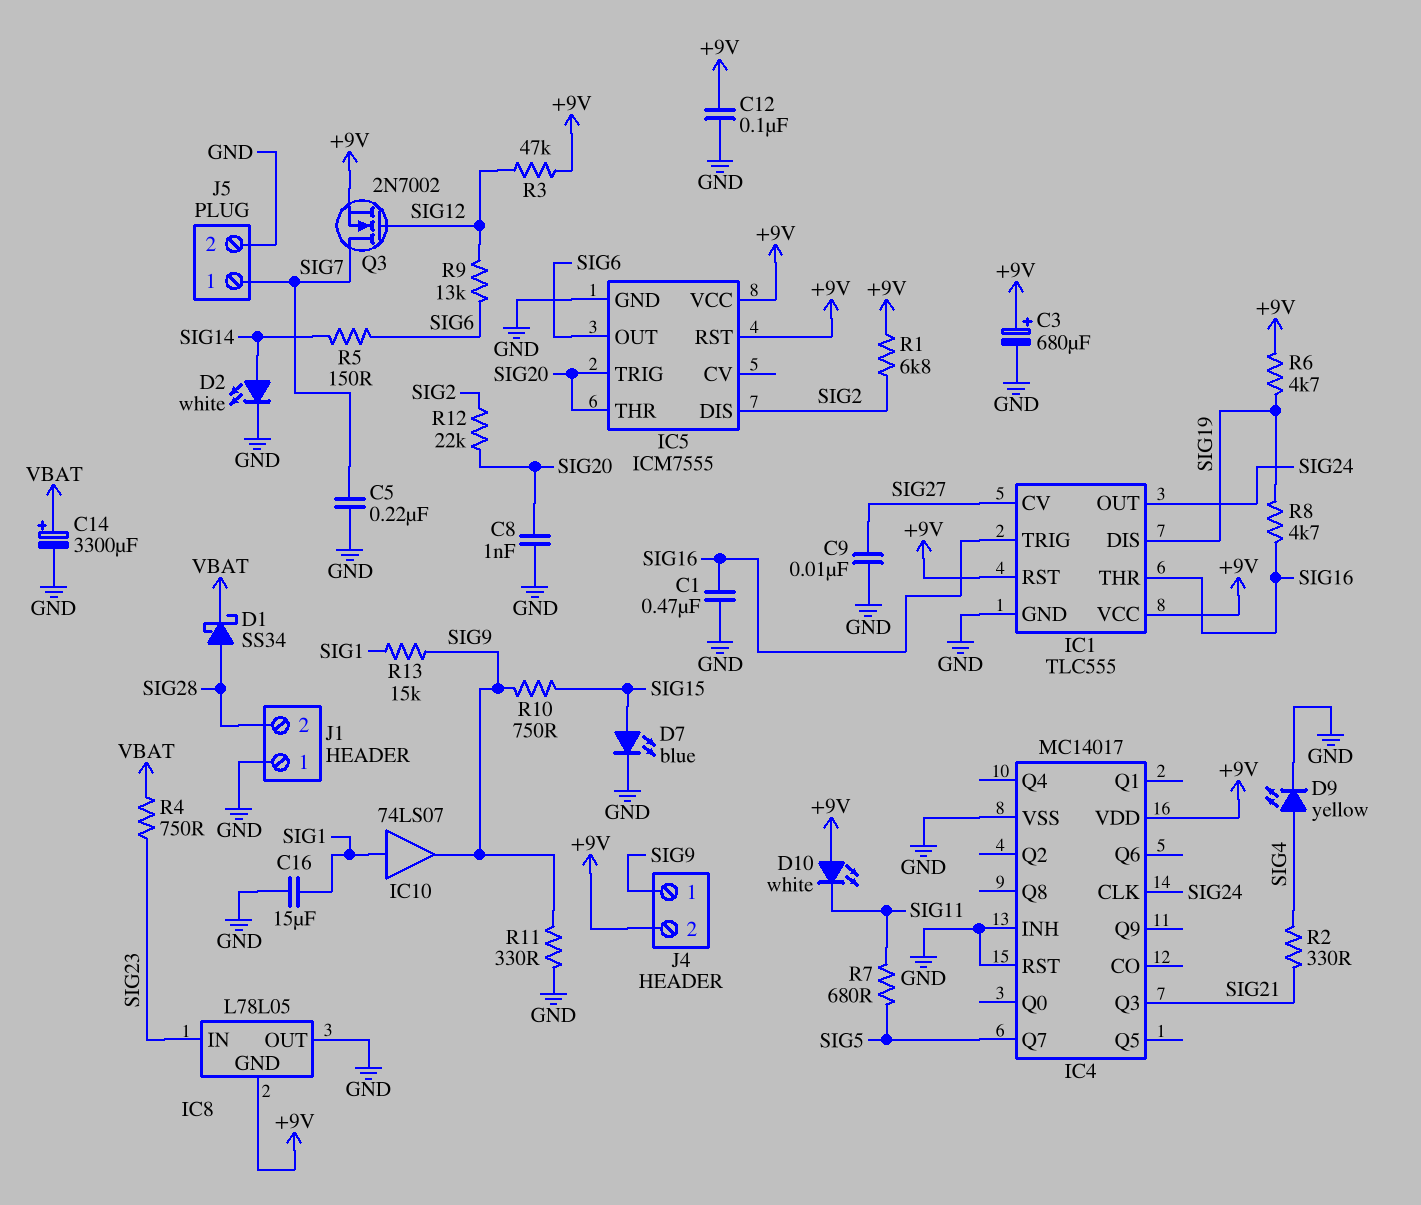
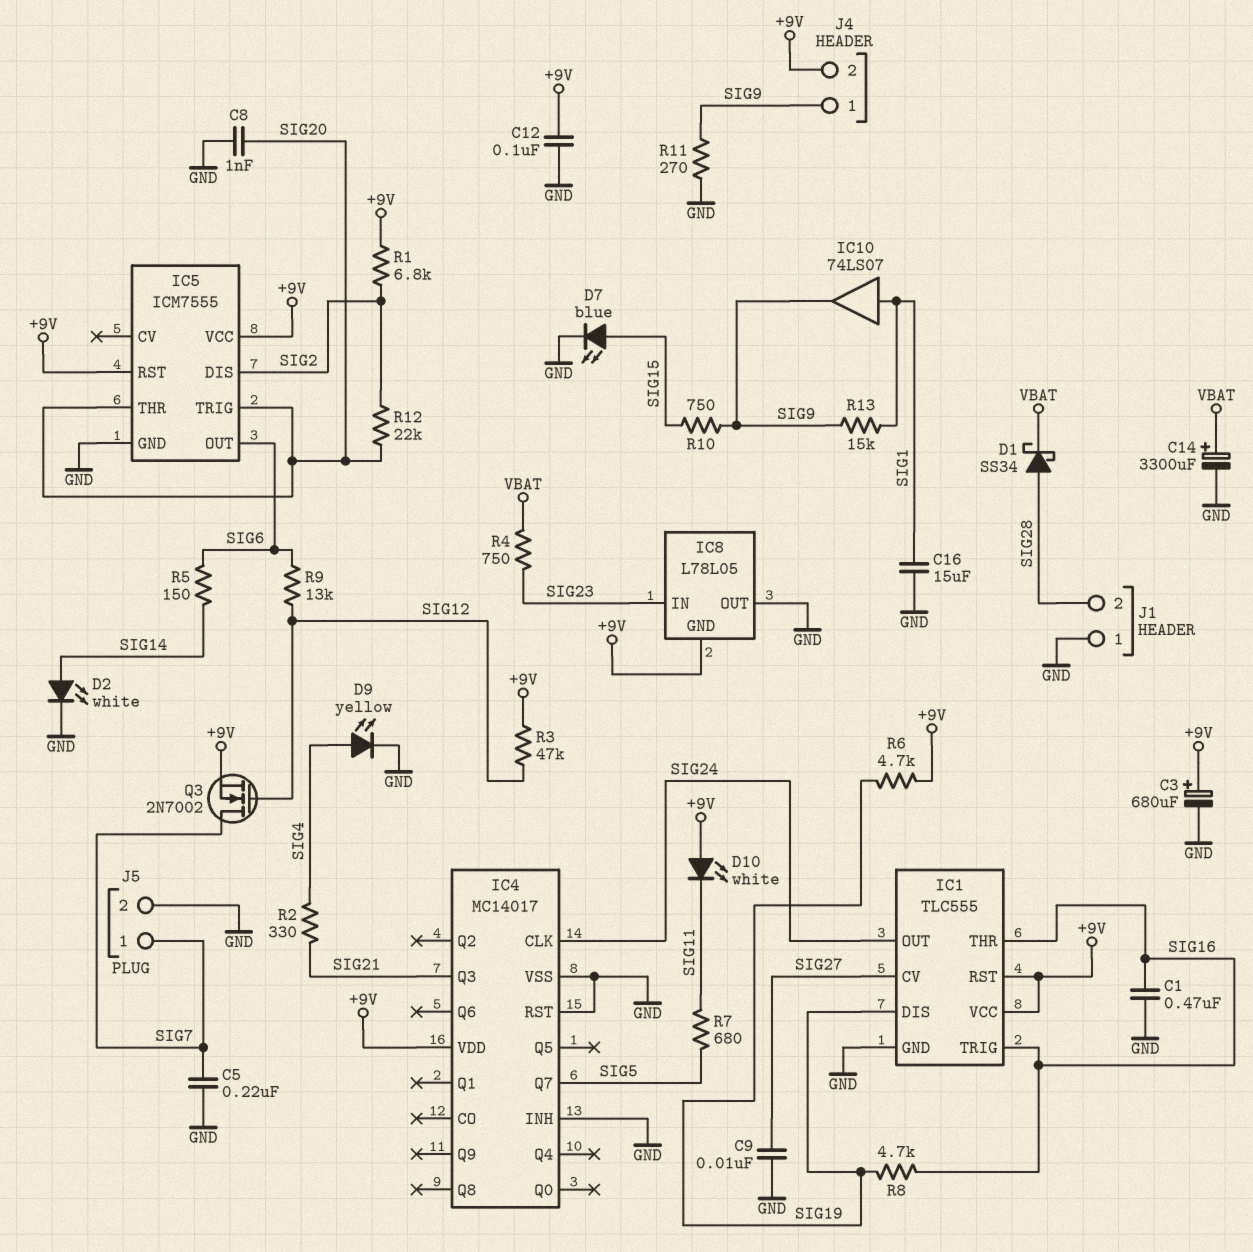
R11: 330 (GND, SIG9) -> 270 (GND, SIG9)

